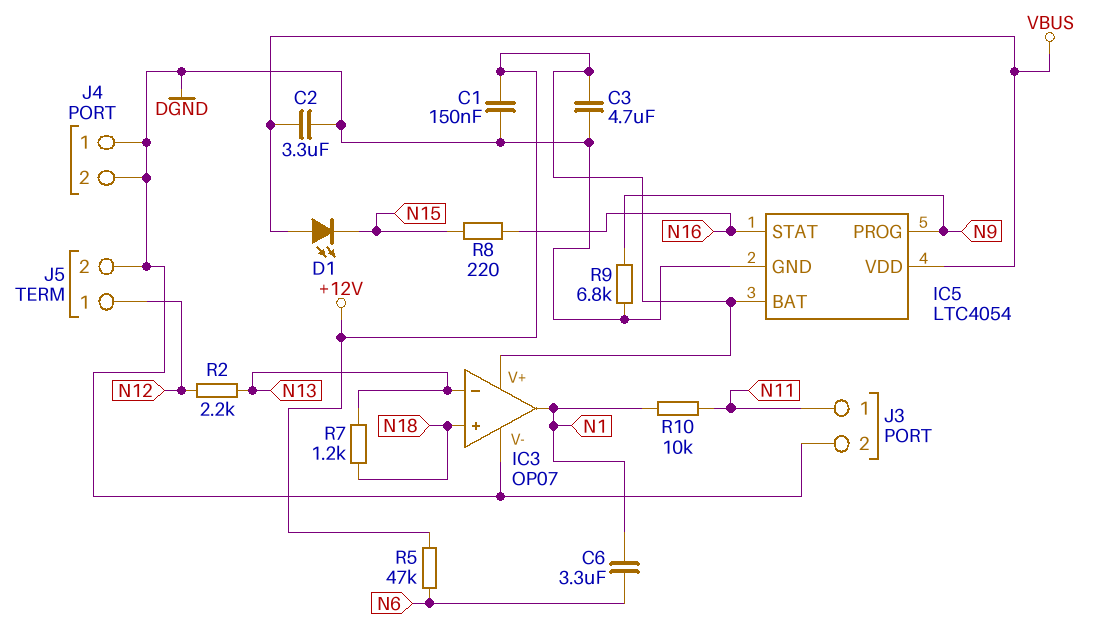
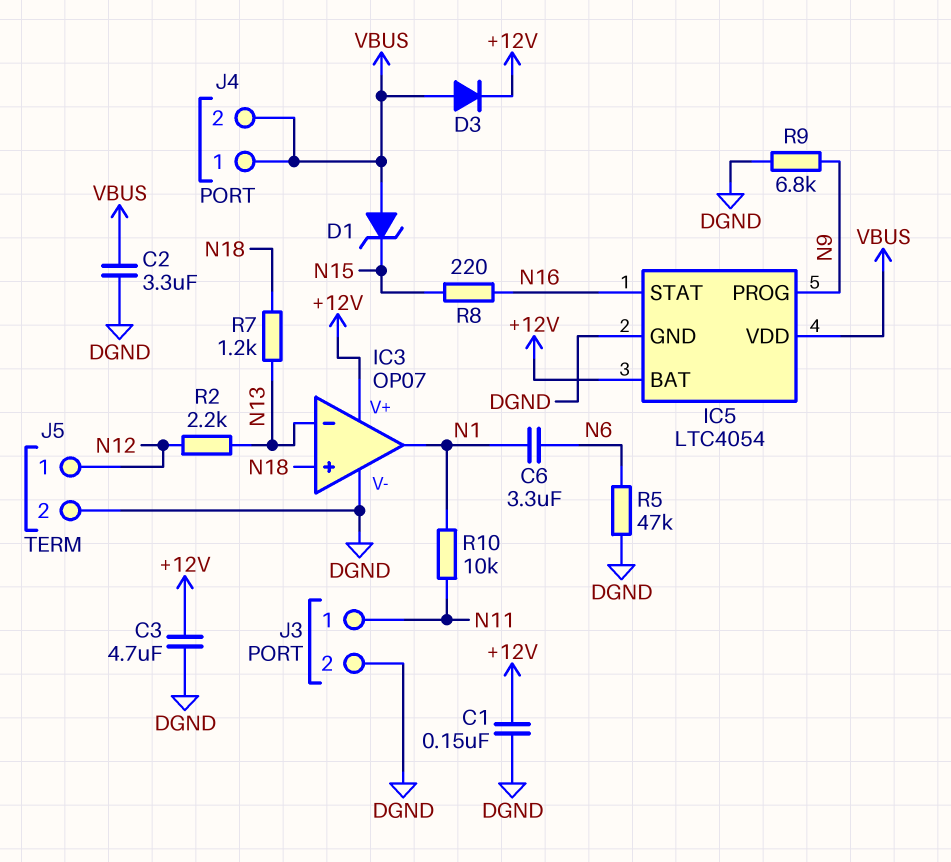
D1: LED (A VBUS, K N15) -> zener (A VBUS, K N15)
D3: none -> diode (A VBUS, K +12V)
J4 pin 1: DGND -> VBUS
J4 pin 2: DGND -> VBUS
R5: 47k (+12V, N6) -> 47k (DGND, N6)

